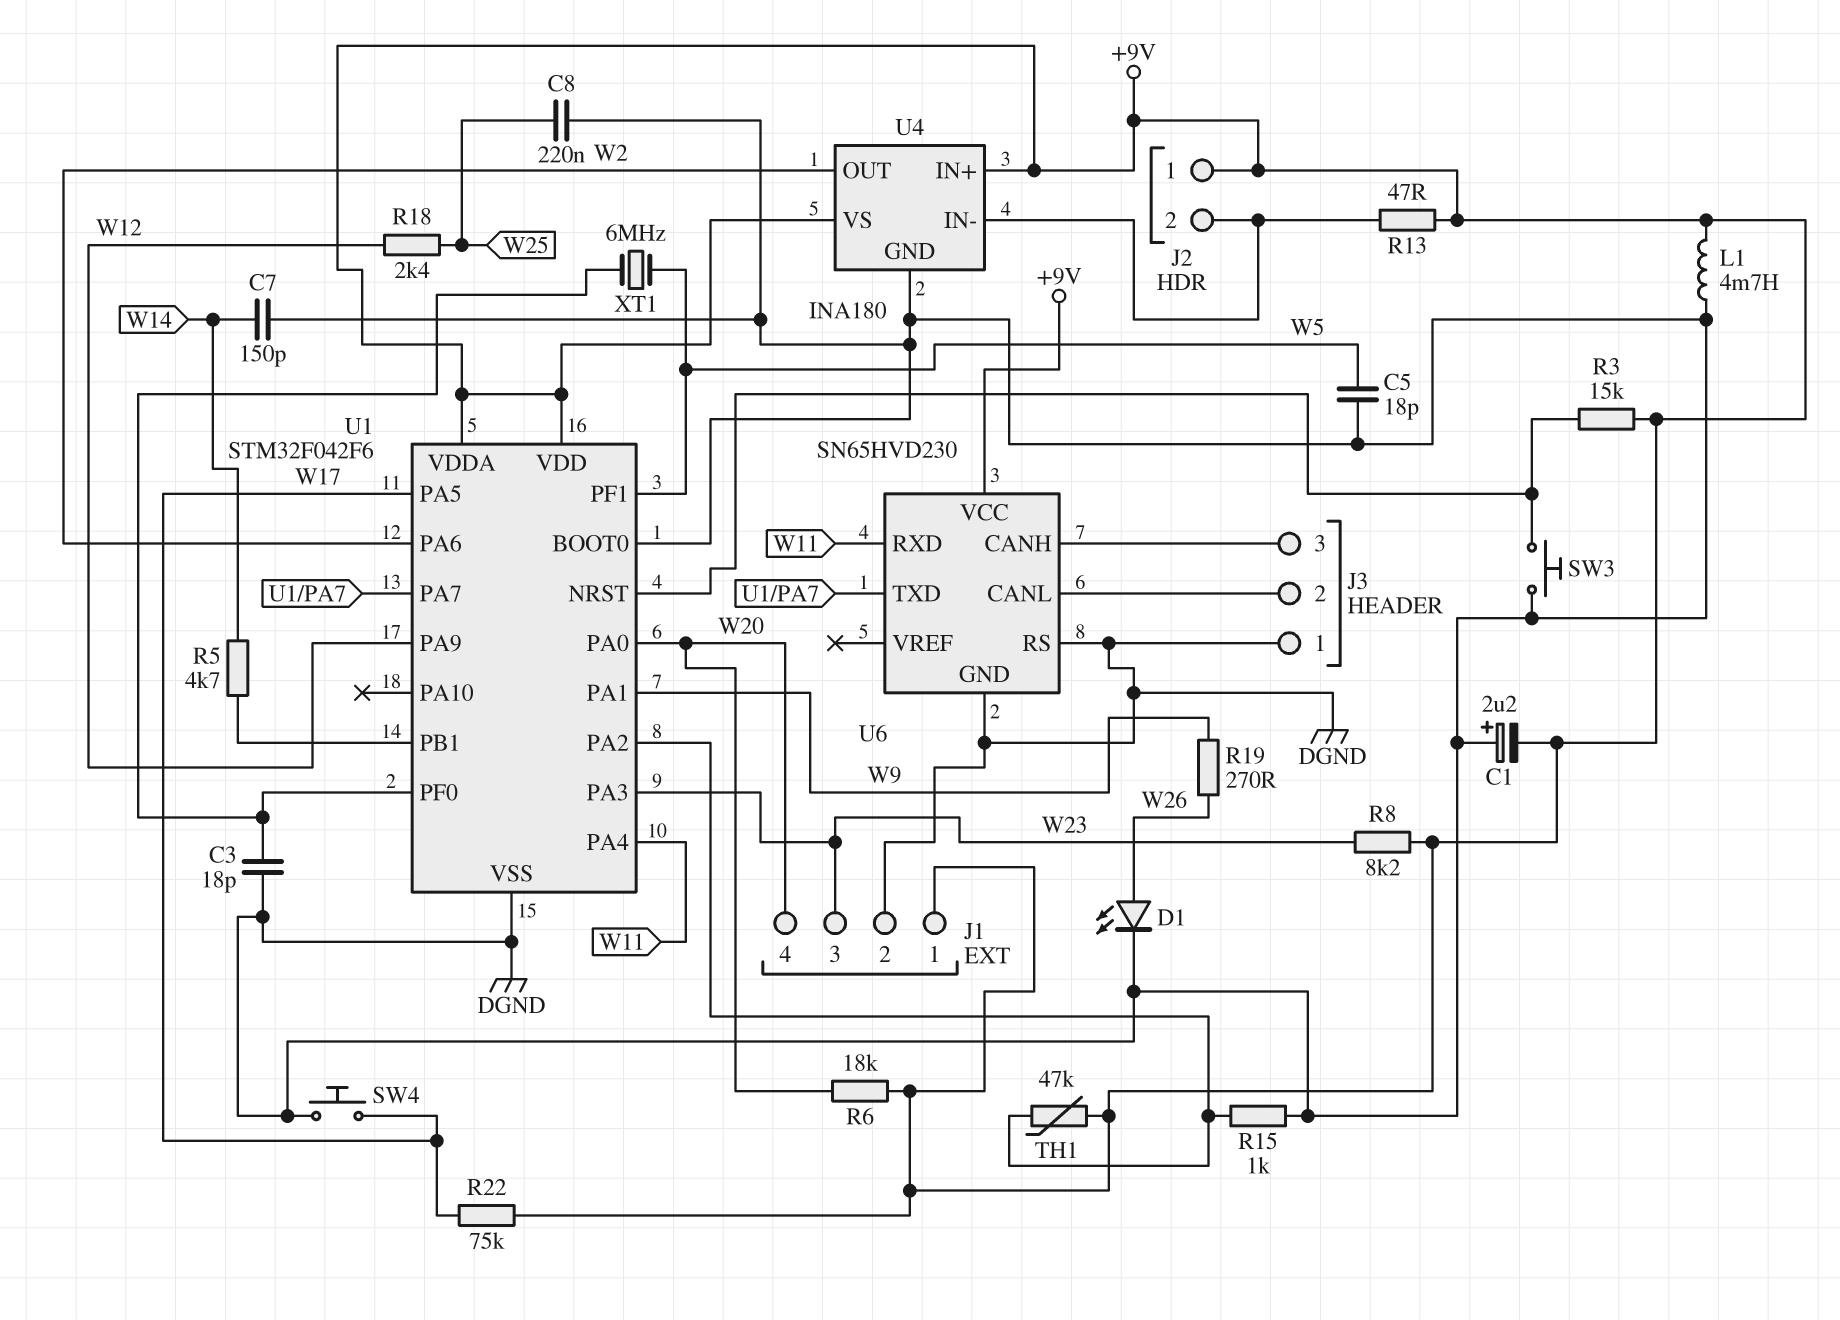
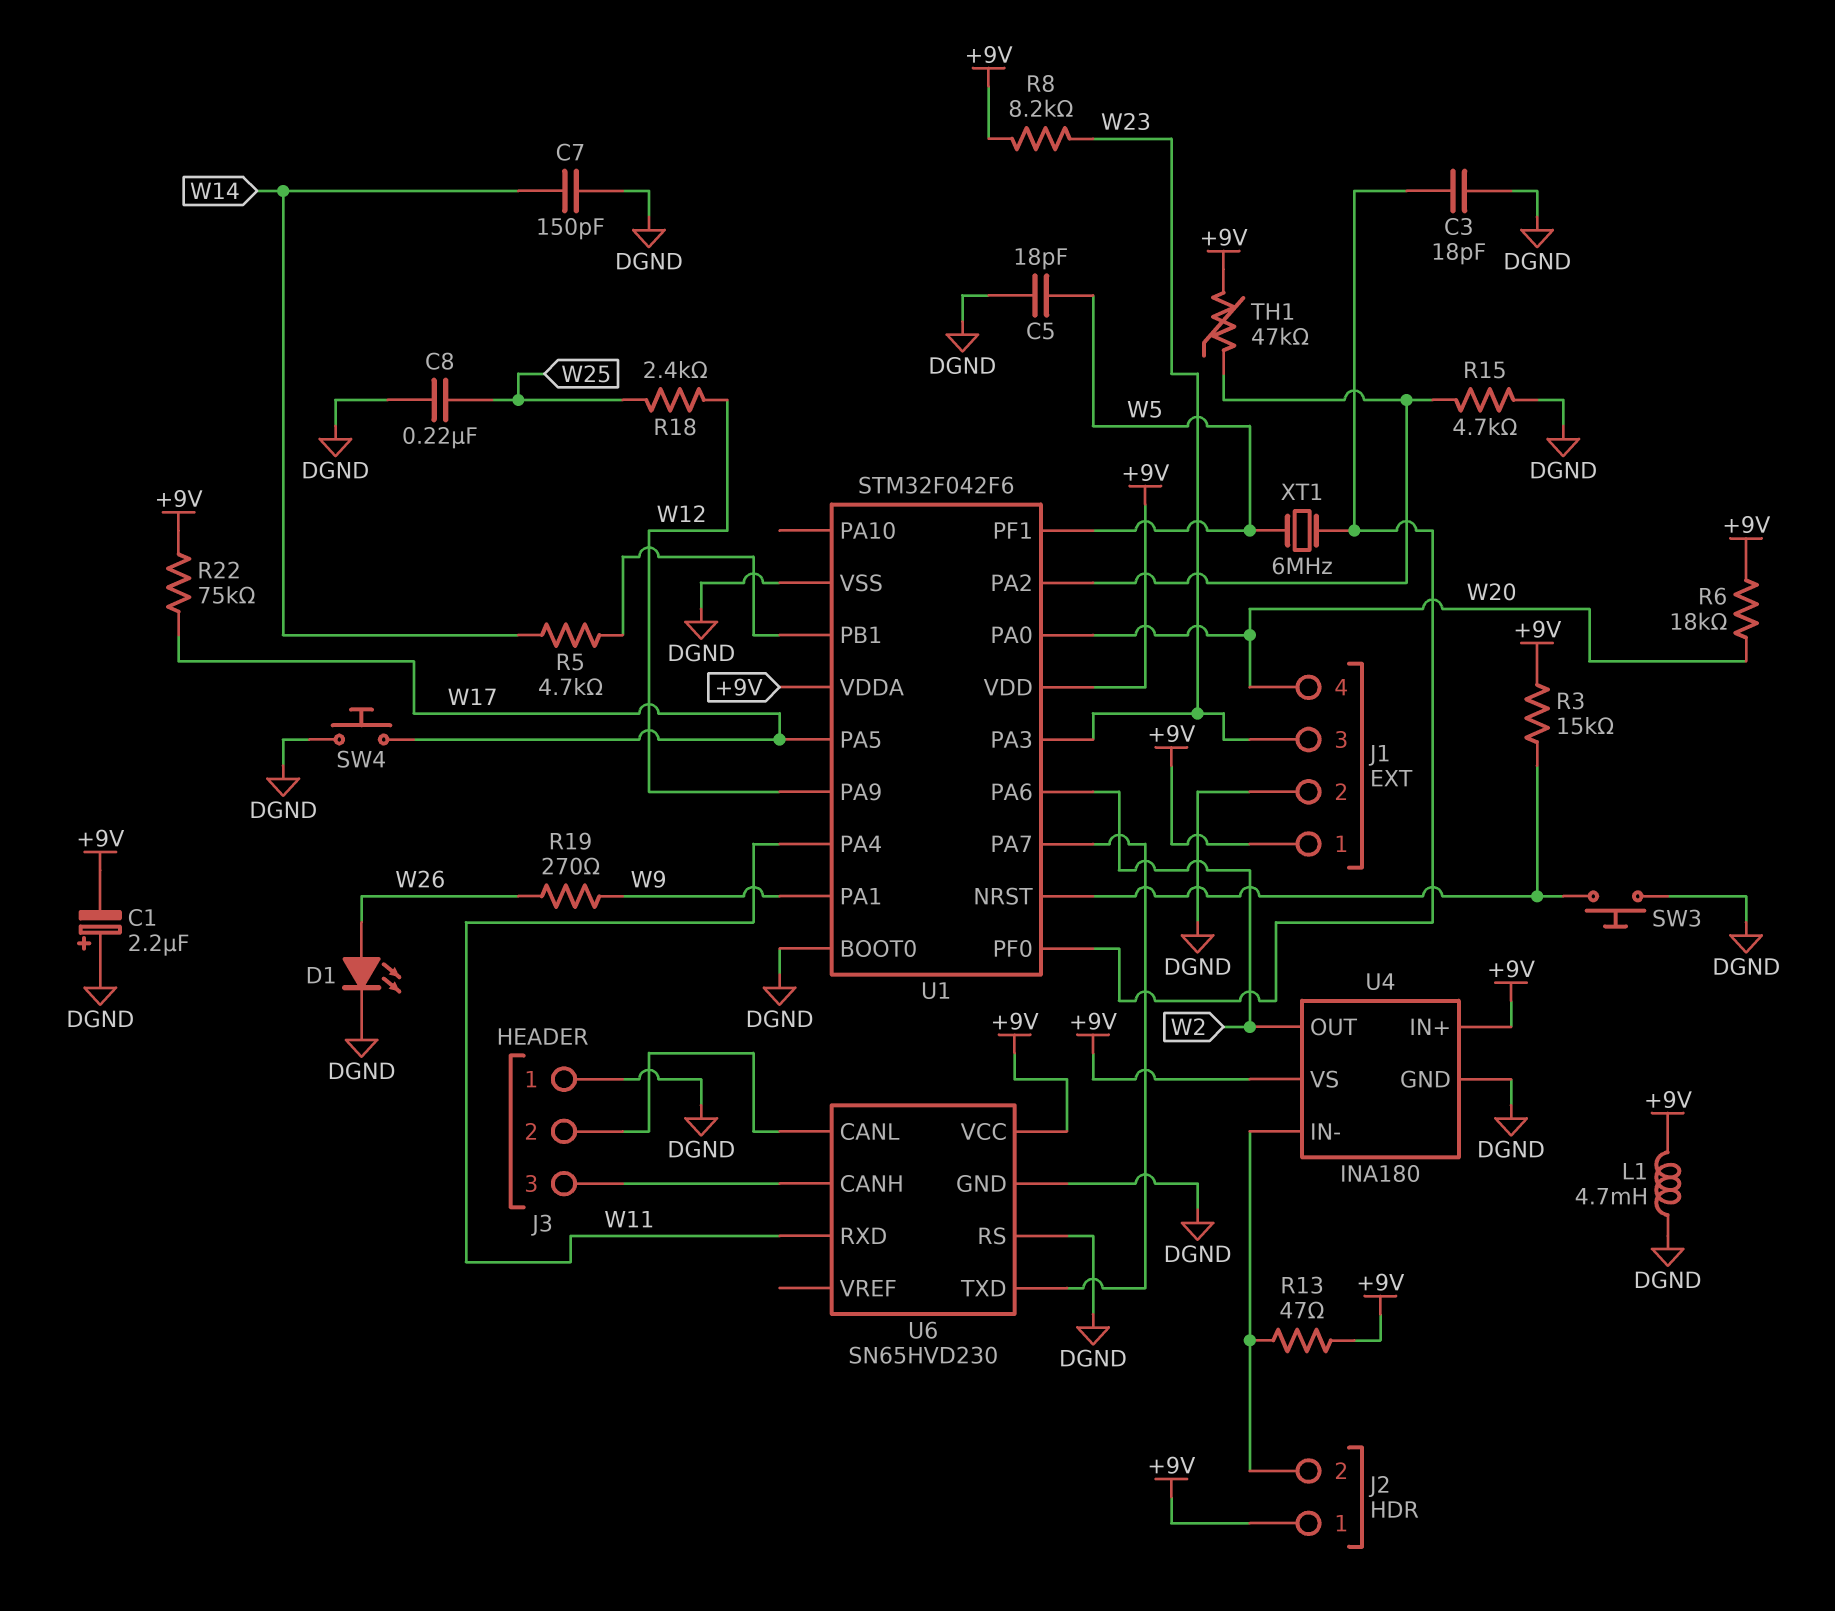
R15: 1k (DGND, U1/PA2) -> 4.7k (DGND, U1/PA2)

